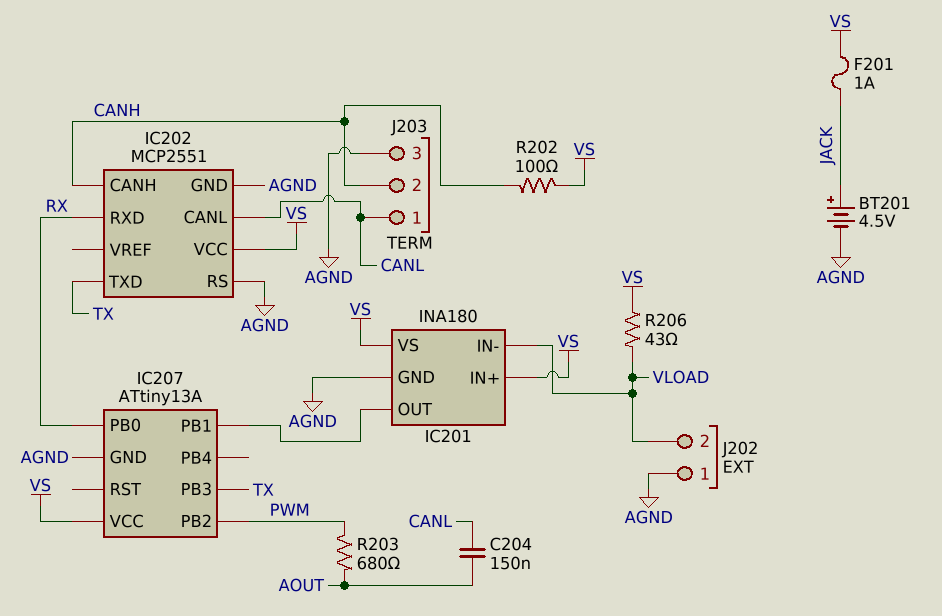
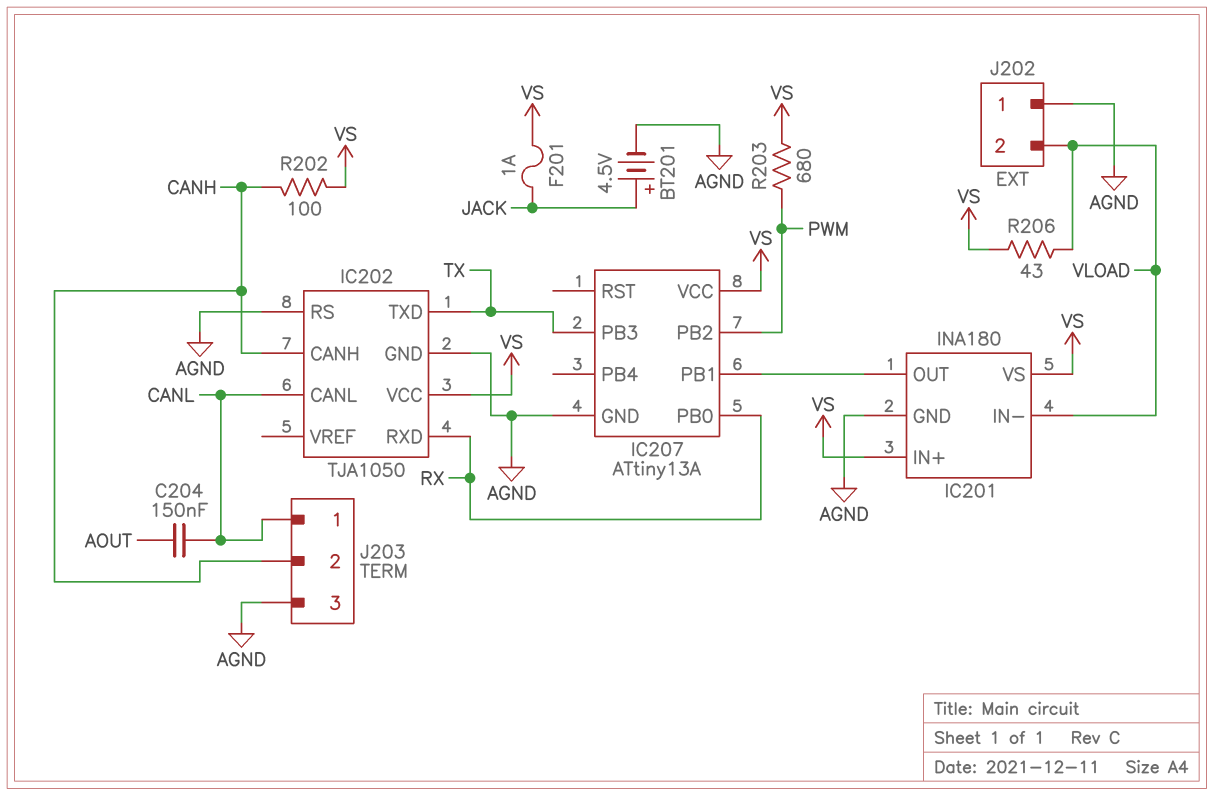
IC202: MCP2551 -> TJA1050
R203: 680 (AOUT, PWM) -> 680 (PWM, VS)

